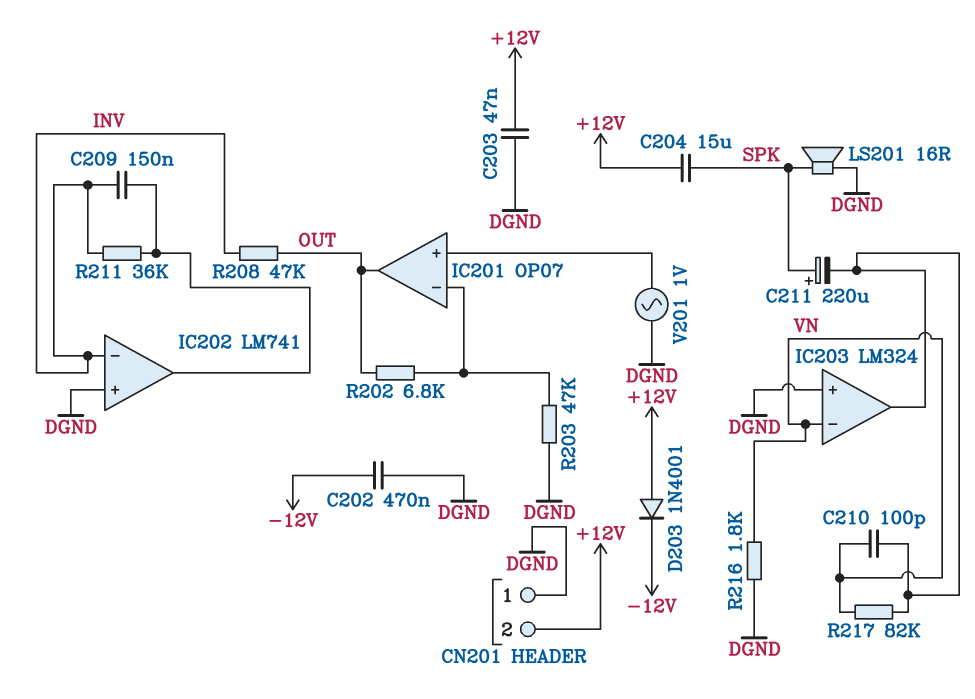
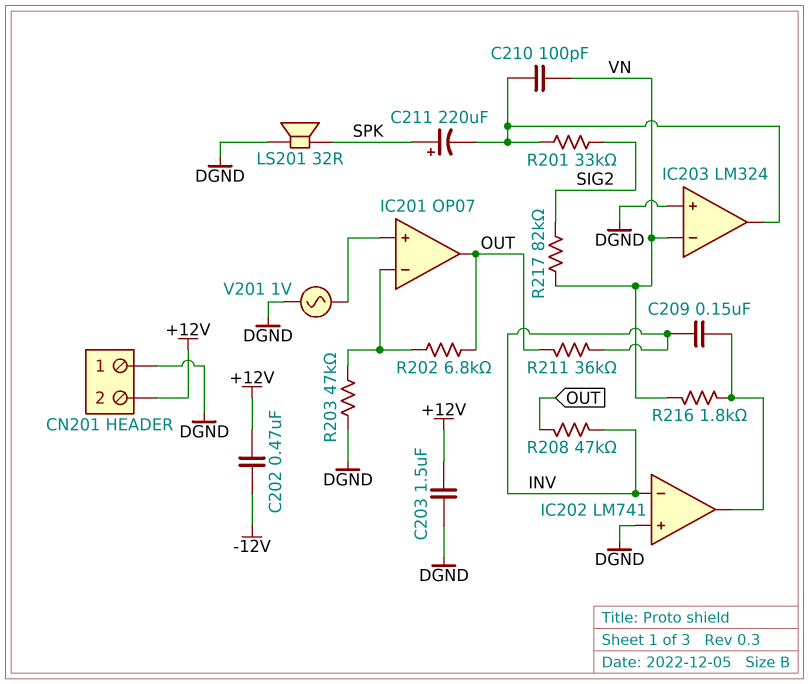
C202: 470nF (-12V, DGND) -> 470nF (+12V, -12V)
C203: 47nF (+12V, DGND) -> 1.5uF (+12V, DGND)
C204: 15uF (+12V, SPK) -> none
D203: diode 1N4001 (A +12V, K -12V) -> none
LS201: speaker 16R (DGND, SPK) -> speaker 32R (DGND, SPK)
R201: none -> 33k (IC203/out, SIG2)
R211: 36k (IC202/out, INV) -> 36k (INV, OUT)
R216: 1.8k (DGND, VN) -> 1.8k (IC202/out, VN)
R217: 82k (IC203/out, VN) -> 82k (SIG2, VN)

